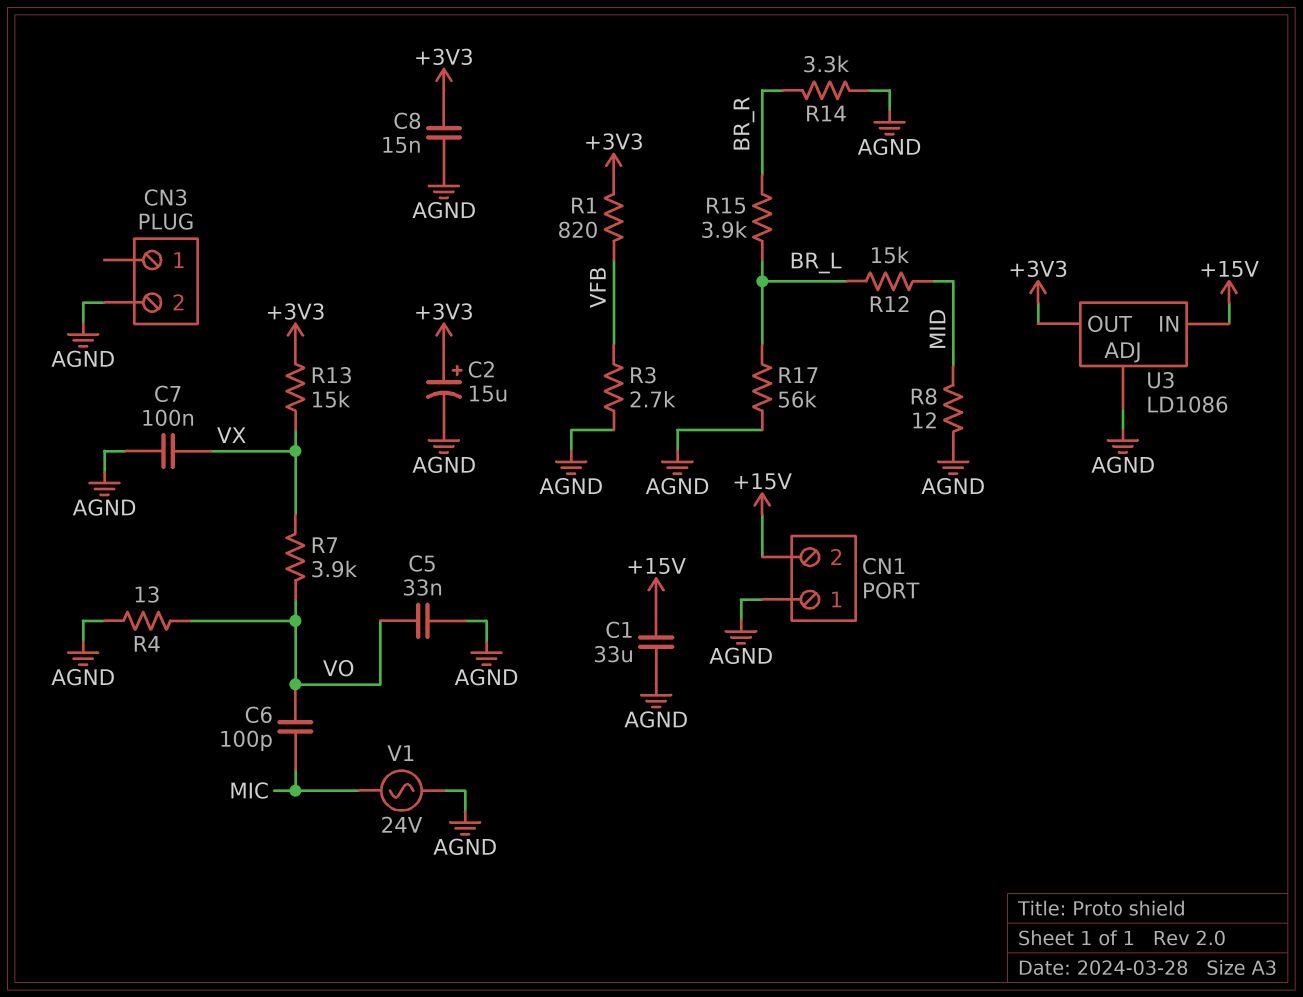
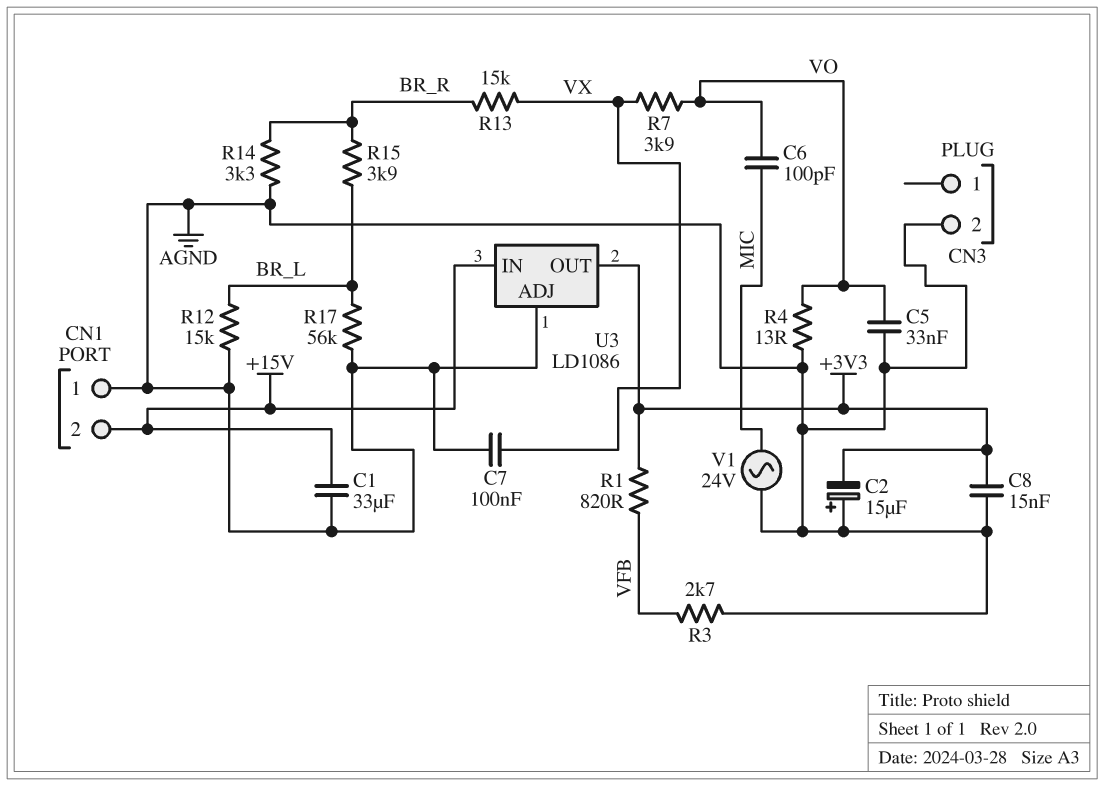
C2: 15uF (plus +3V3, minus AGND) -> 15uF (plus AGND, minus +3V3)
R8: 12 (AGND, MID) -> none
R12: 15k (BR_L, MID) -> 15k (AGND, BR_L)
R13: 15k (+3V3, VX) -> 15k (BR_R, VX)

